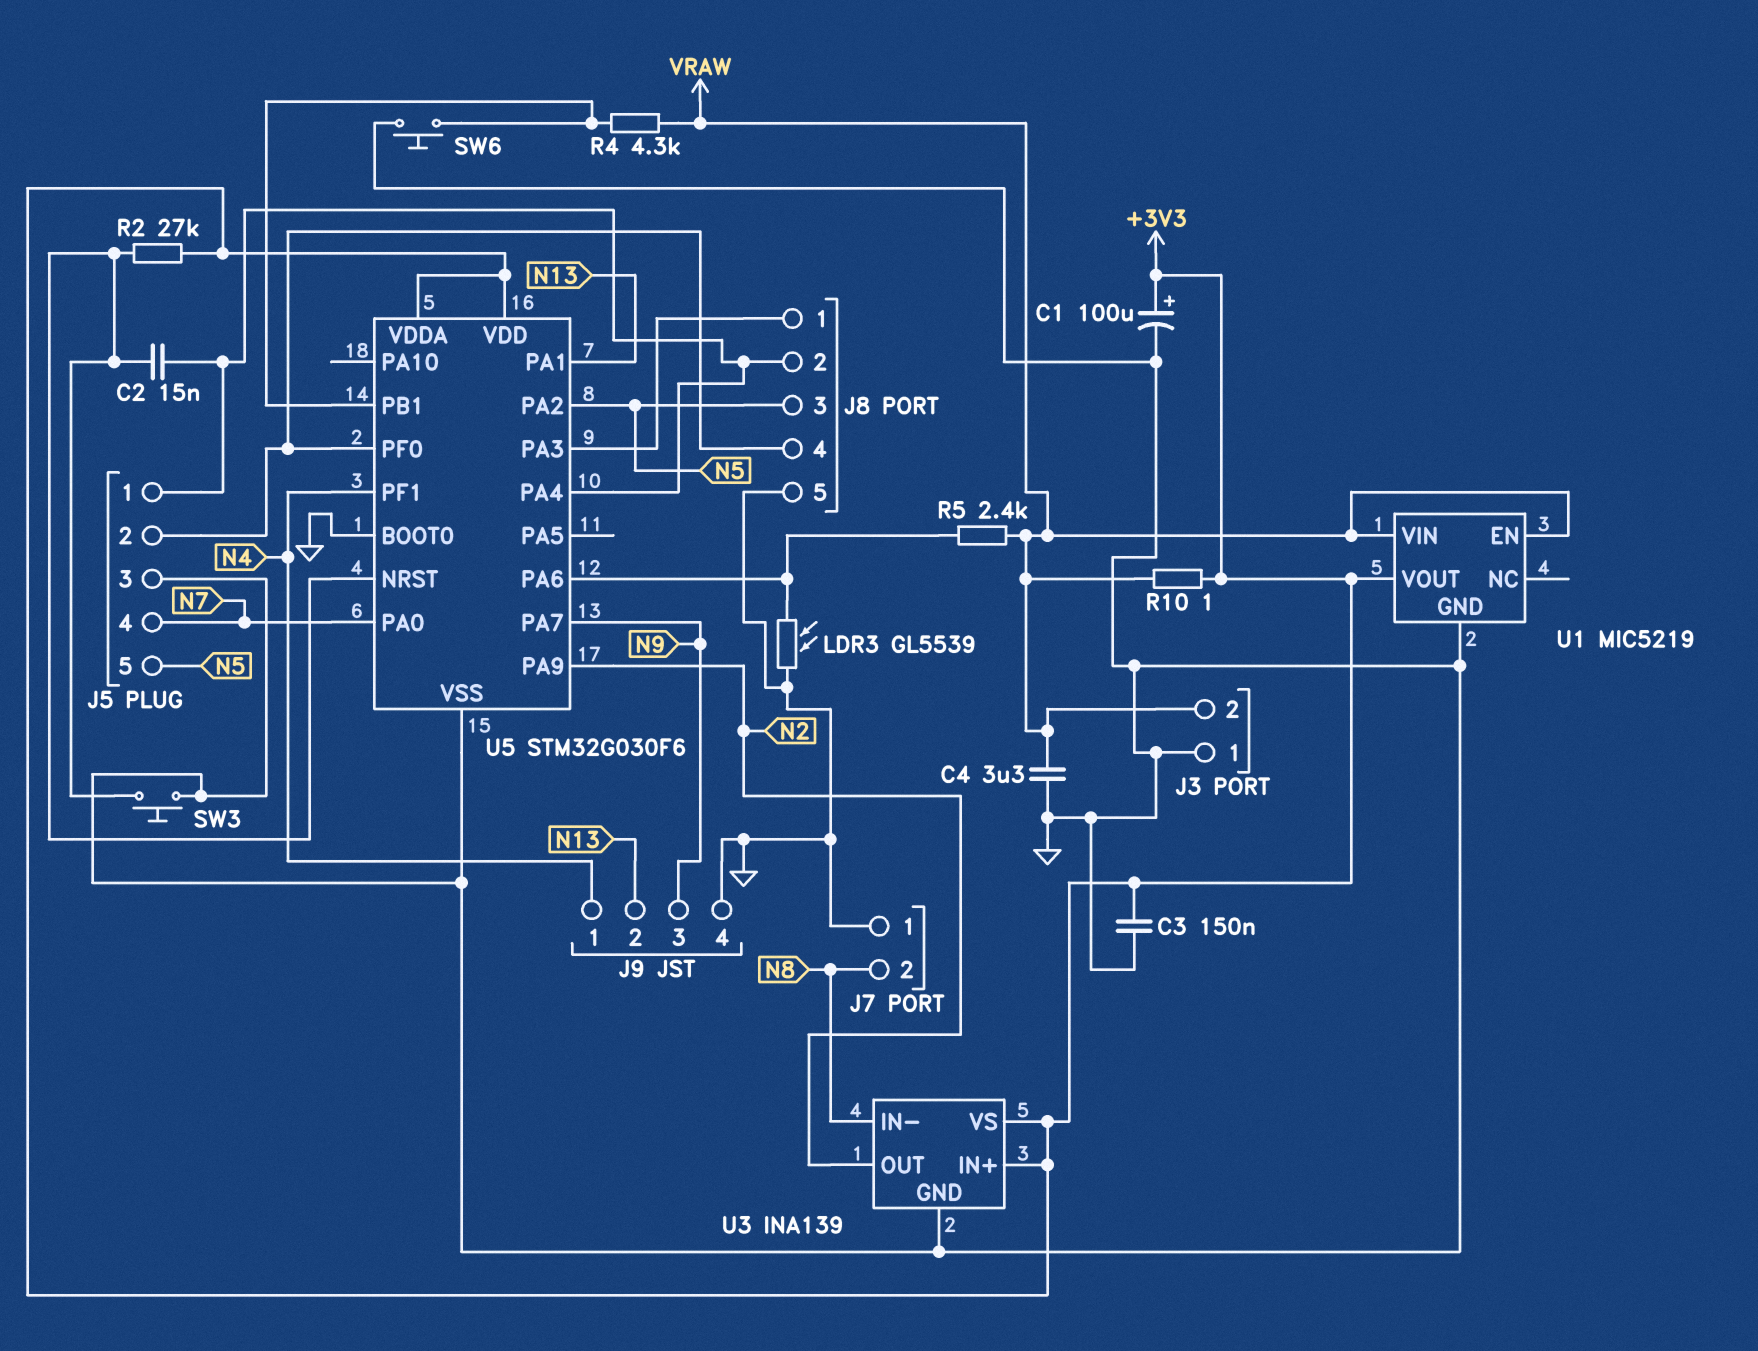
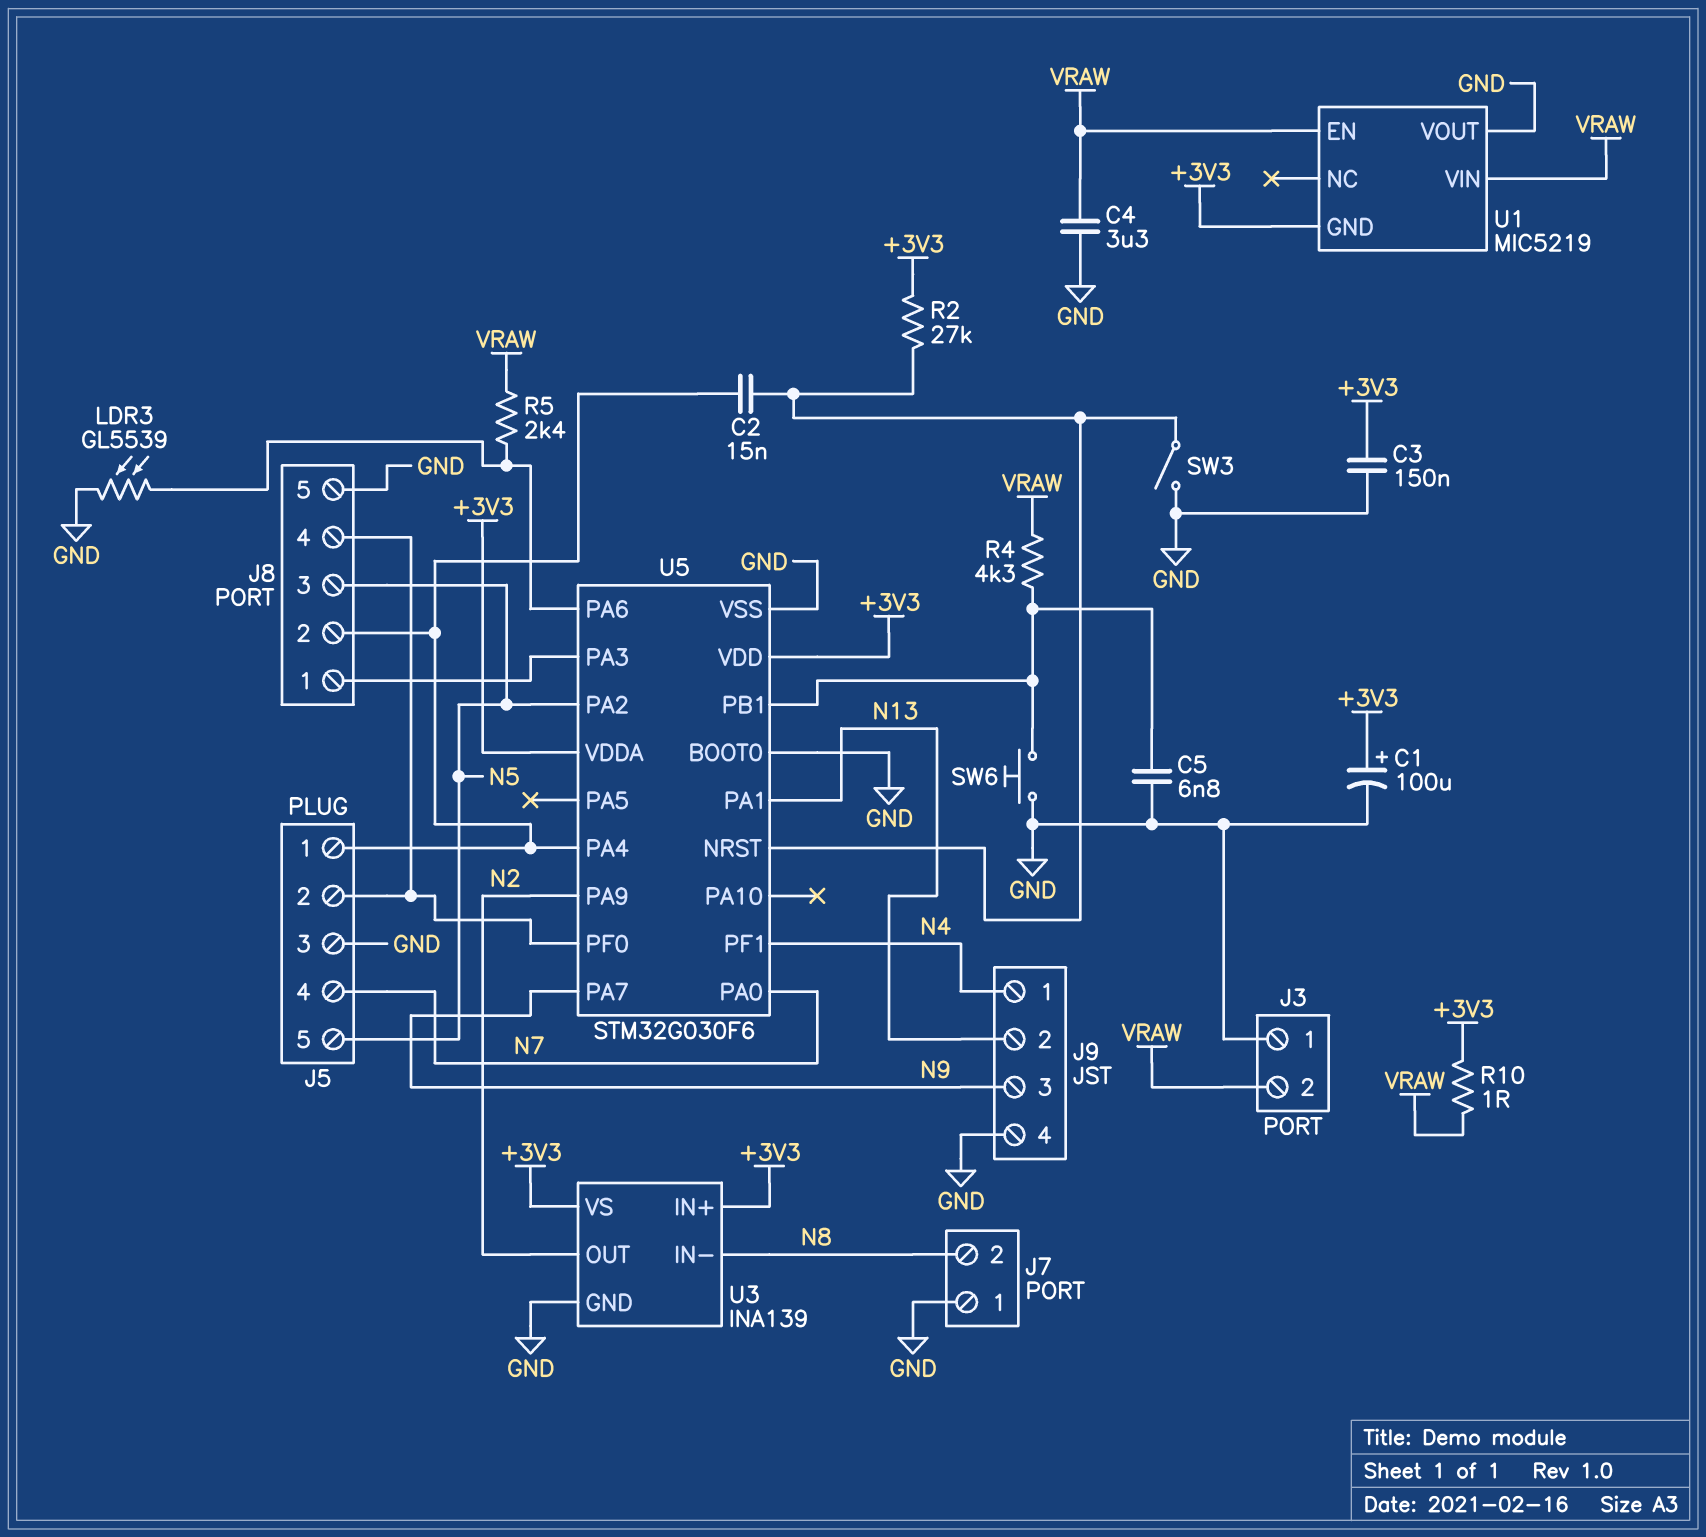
C5: none -> 6.8nF (GND, U5/PB1)
SW3: button (GND, U5/NRST) -> switch (GND, U5/NRST)
U1 pin GND: GND -> +3V3
U1 pin VOUT: +3V3 -> GND

